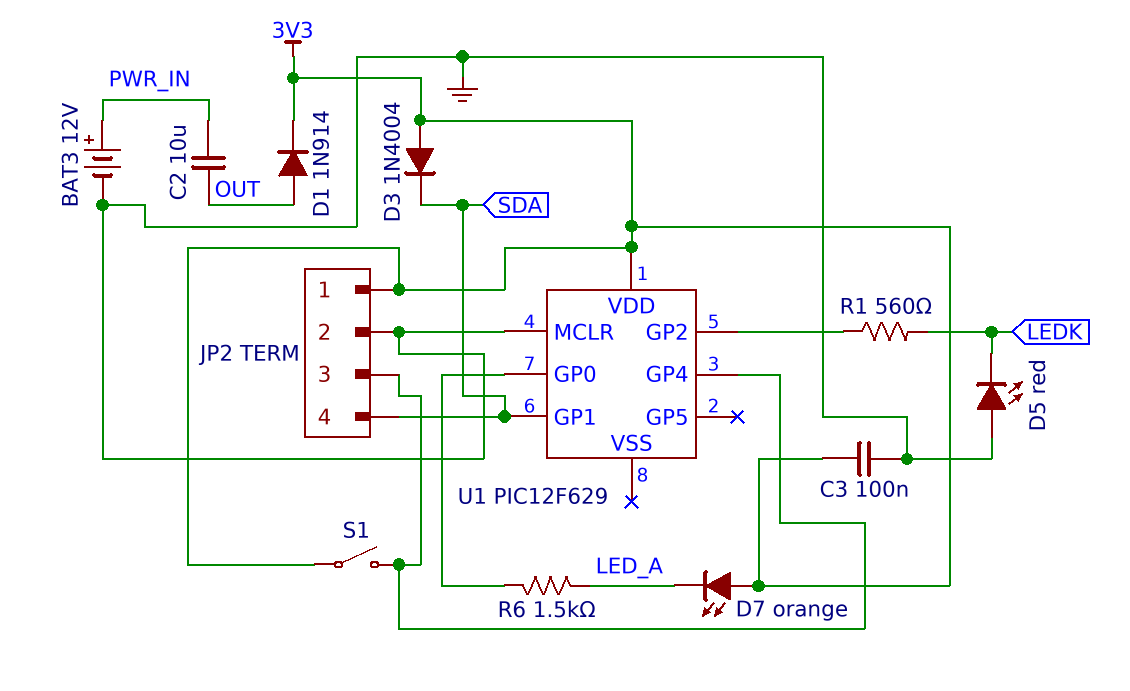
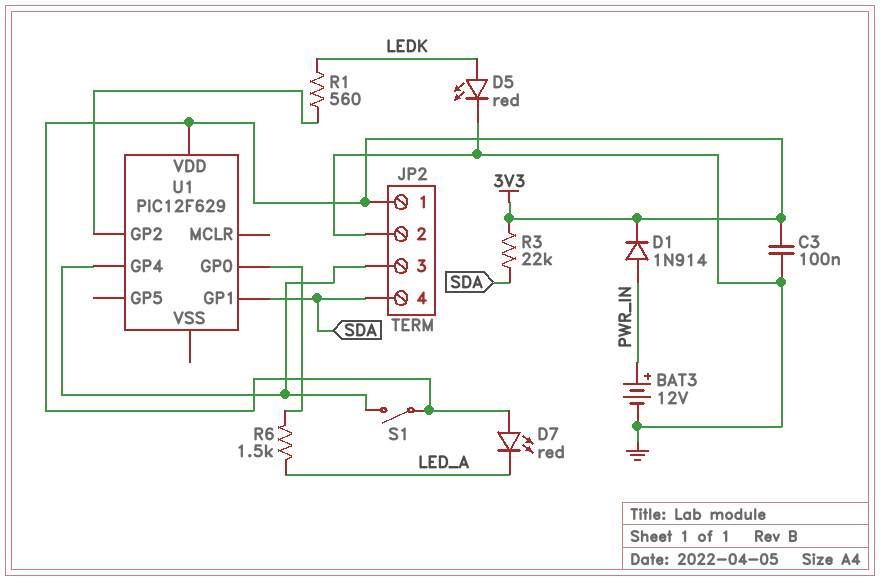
C2: 10uF (OUT, PWR_IN) -> none
D1: diode 1N914 (A OUT, K 3V3) -> diode 1N914 (A PWR_IN, K 3V3)
D3: diode 1N4004 (A 3V3, K SDA) -> none
D5: LED red (A GND, K LEDK) -> LED red (A LEDK, K GND)
D7: LED orange (A 3V3, K LED_A) -> LED red (A 3V3, K LED_A)
R3: none -> 22k (3V3, SDA)
U1 pin MCLR: GND -> none

